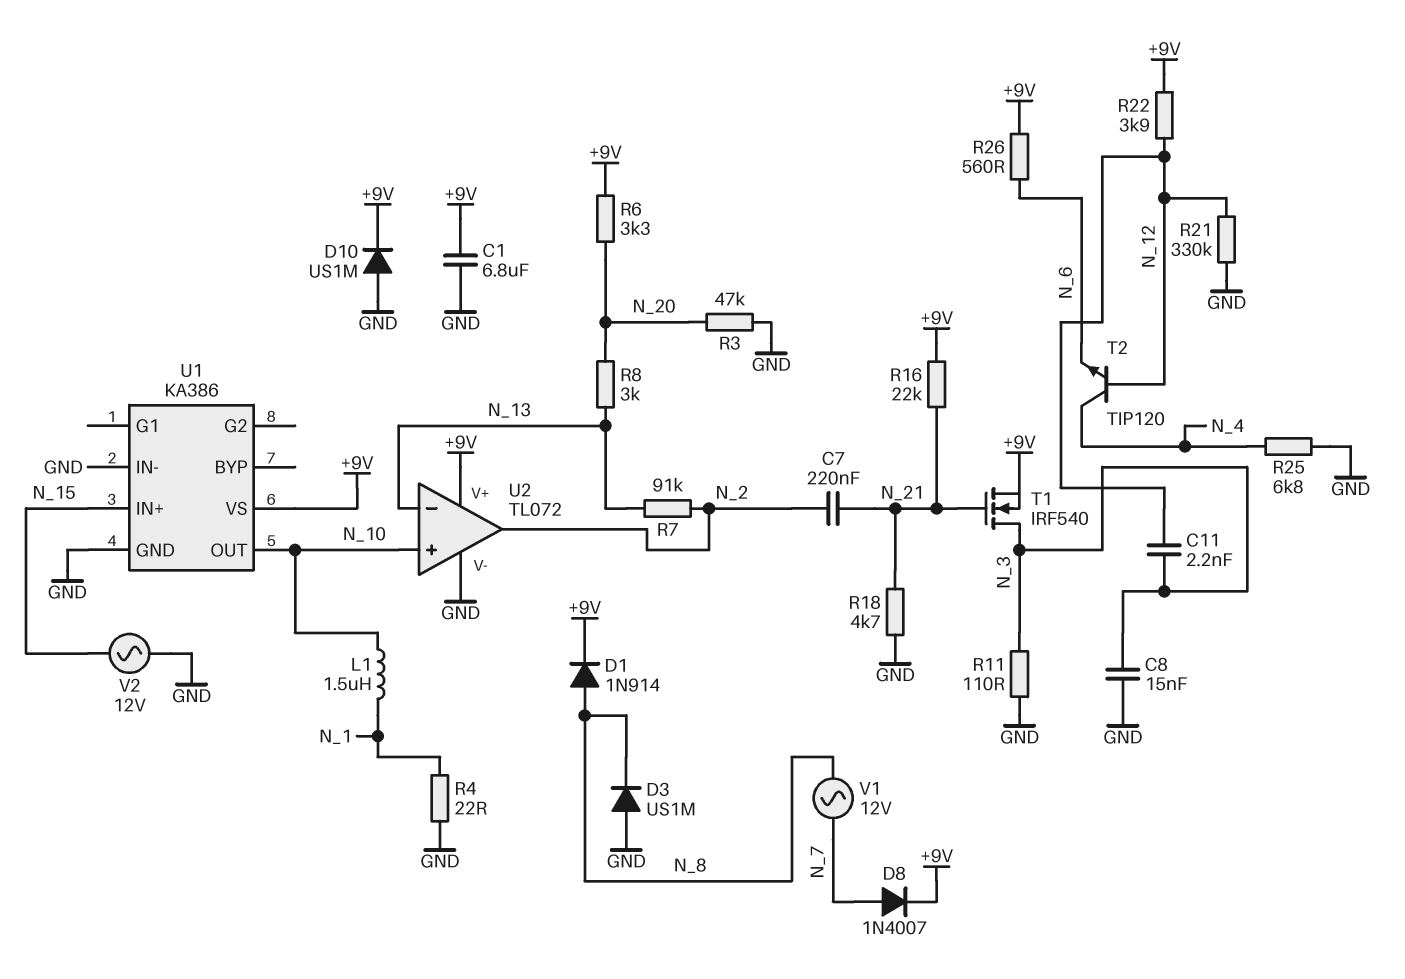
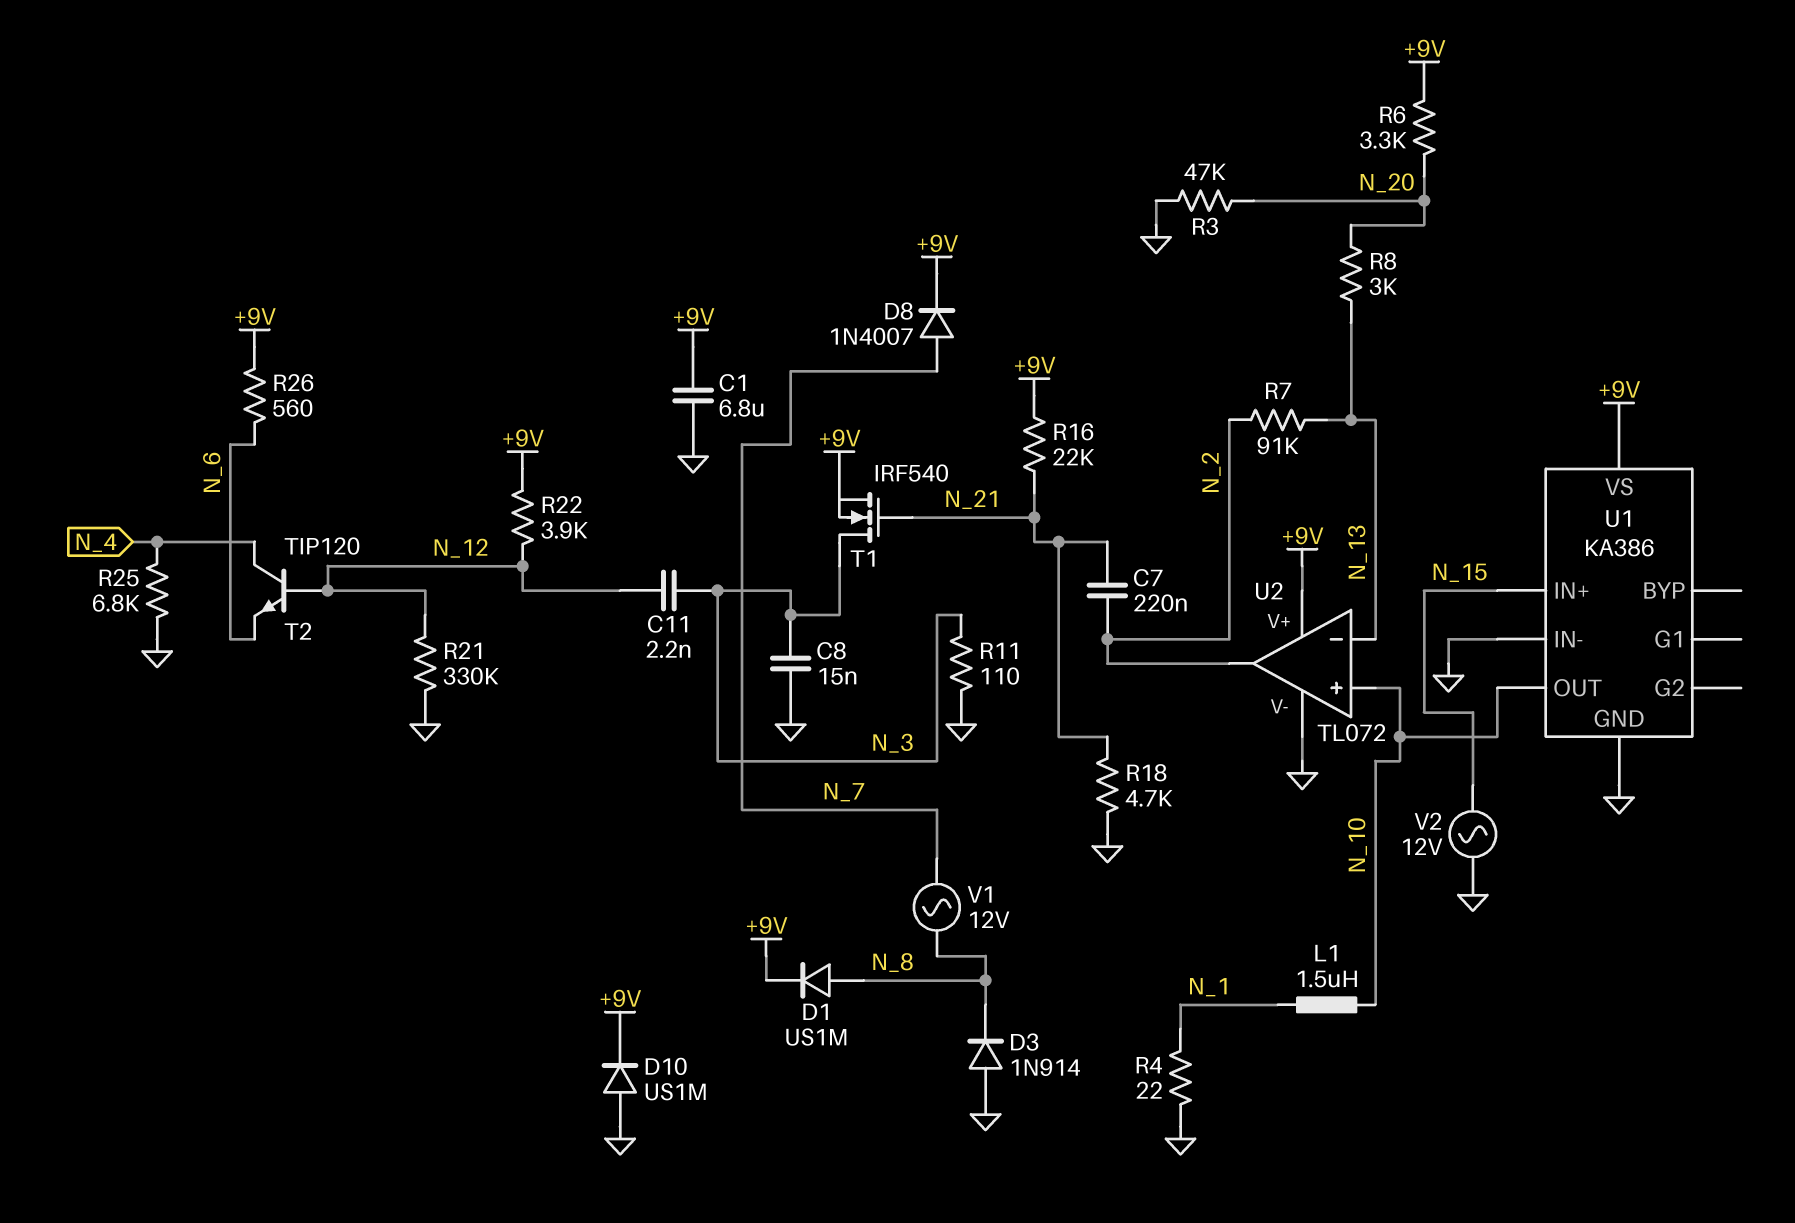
D1: diode 1N914 (A N_8, K +9V) -> diode US1M (A N_8, K +9V)
D3: diode US1M (A GND, K N_8) -> diode 1N914 (A GND, K N_8)

